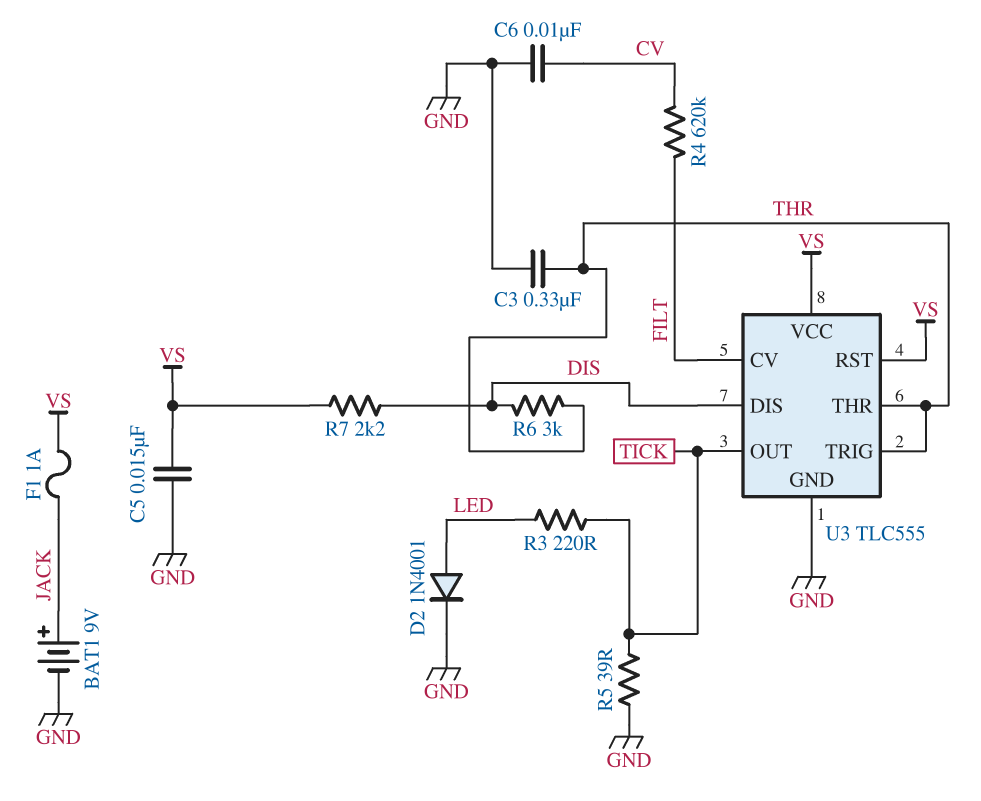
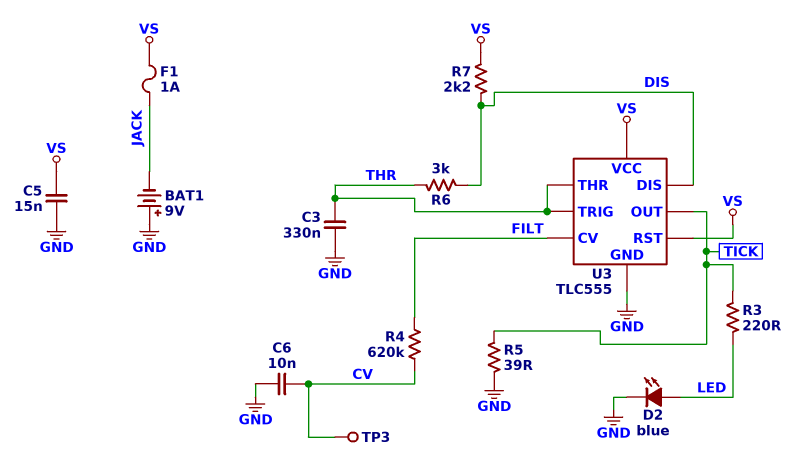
BAT1: 9V (plus JACK, minus GND) -> 9V (plus GND, minus JACK)
D2: diode 1N4001 (A LED, K GND) -> LED blue (A LED, K GND)
TP3: none -> test point (CV)

